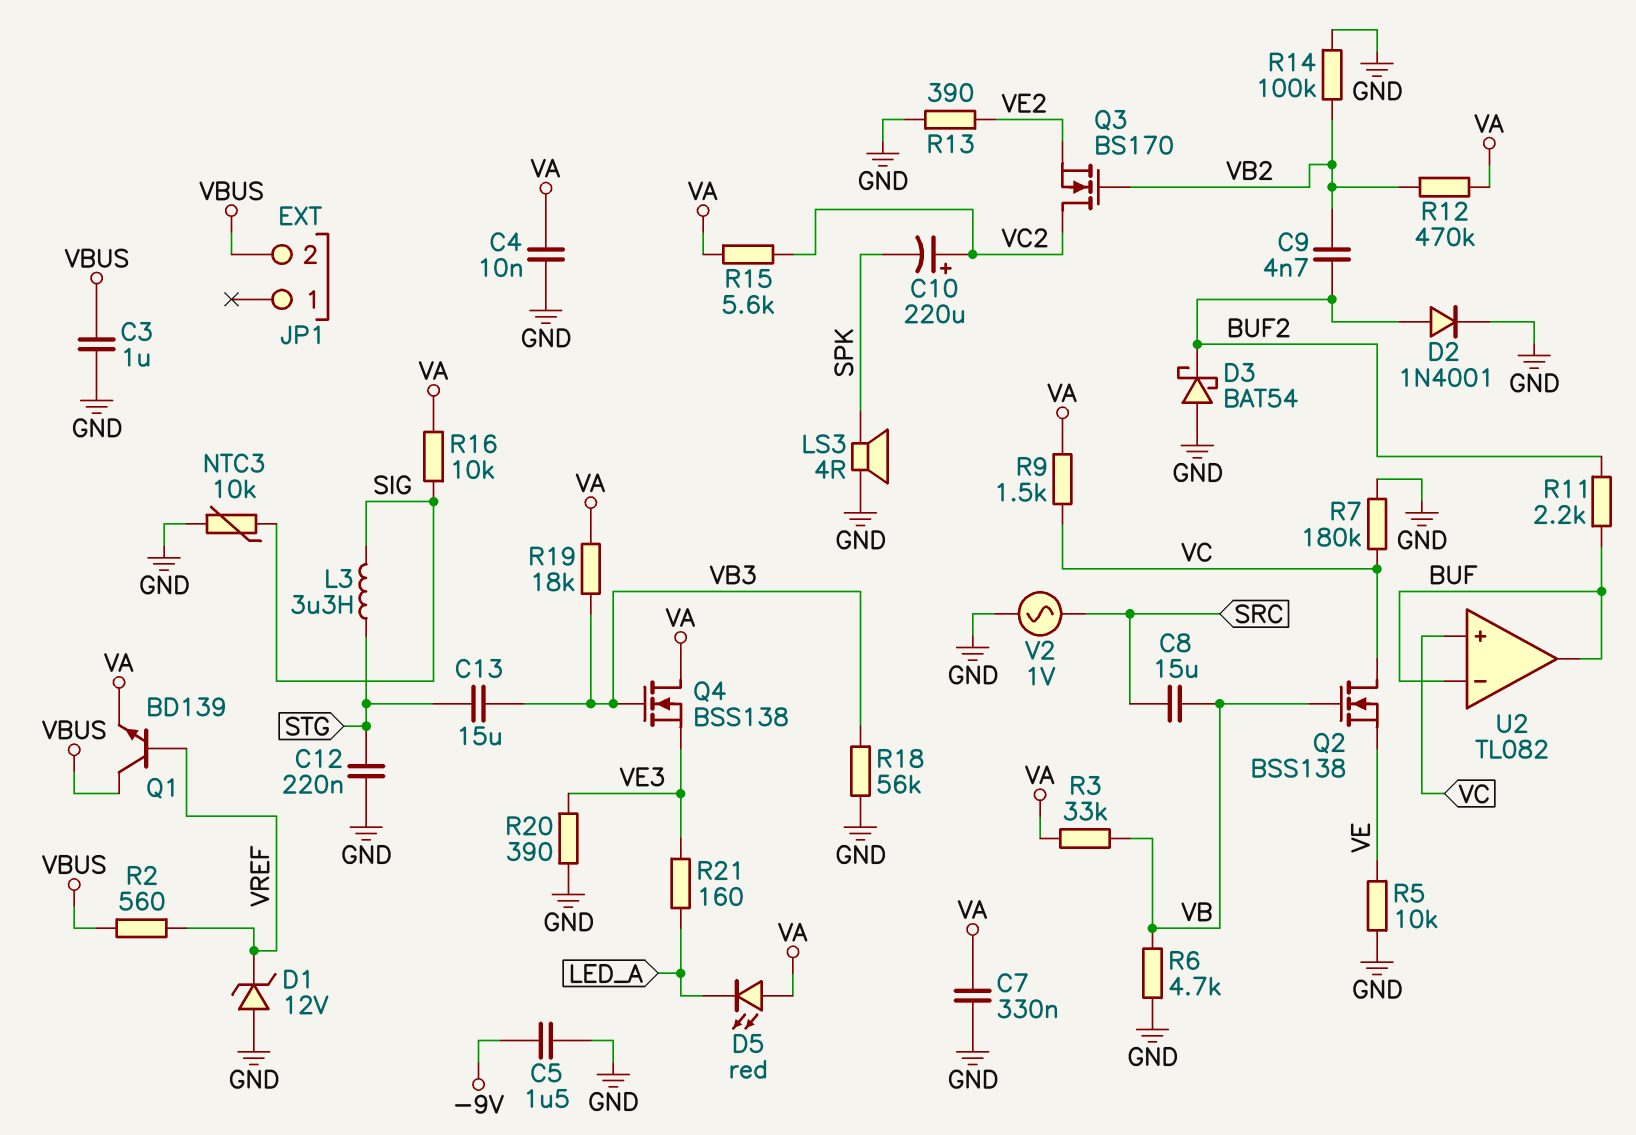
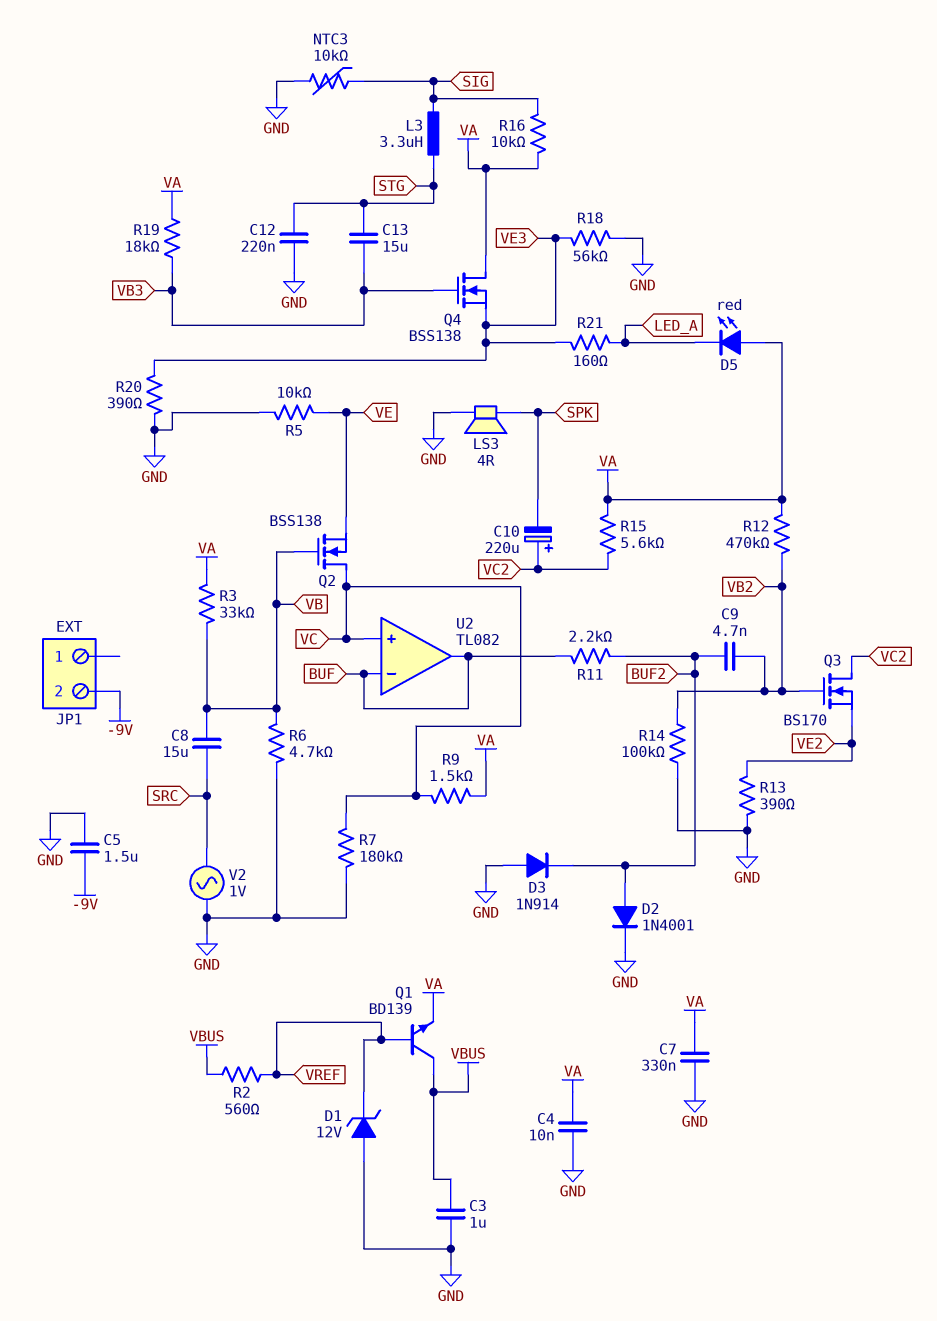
D3: schottky BAT54 (A GND, K BUF2) -> diode 1N914 (A GND, K BUF2)
JP1 pin 2: VBUS -> -9V
R18: 56k (GND, VB3) -> 56k (GND, VE3)

